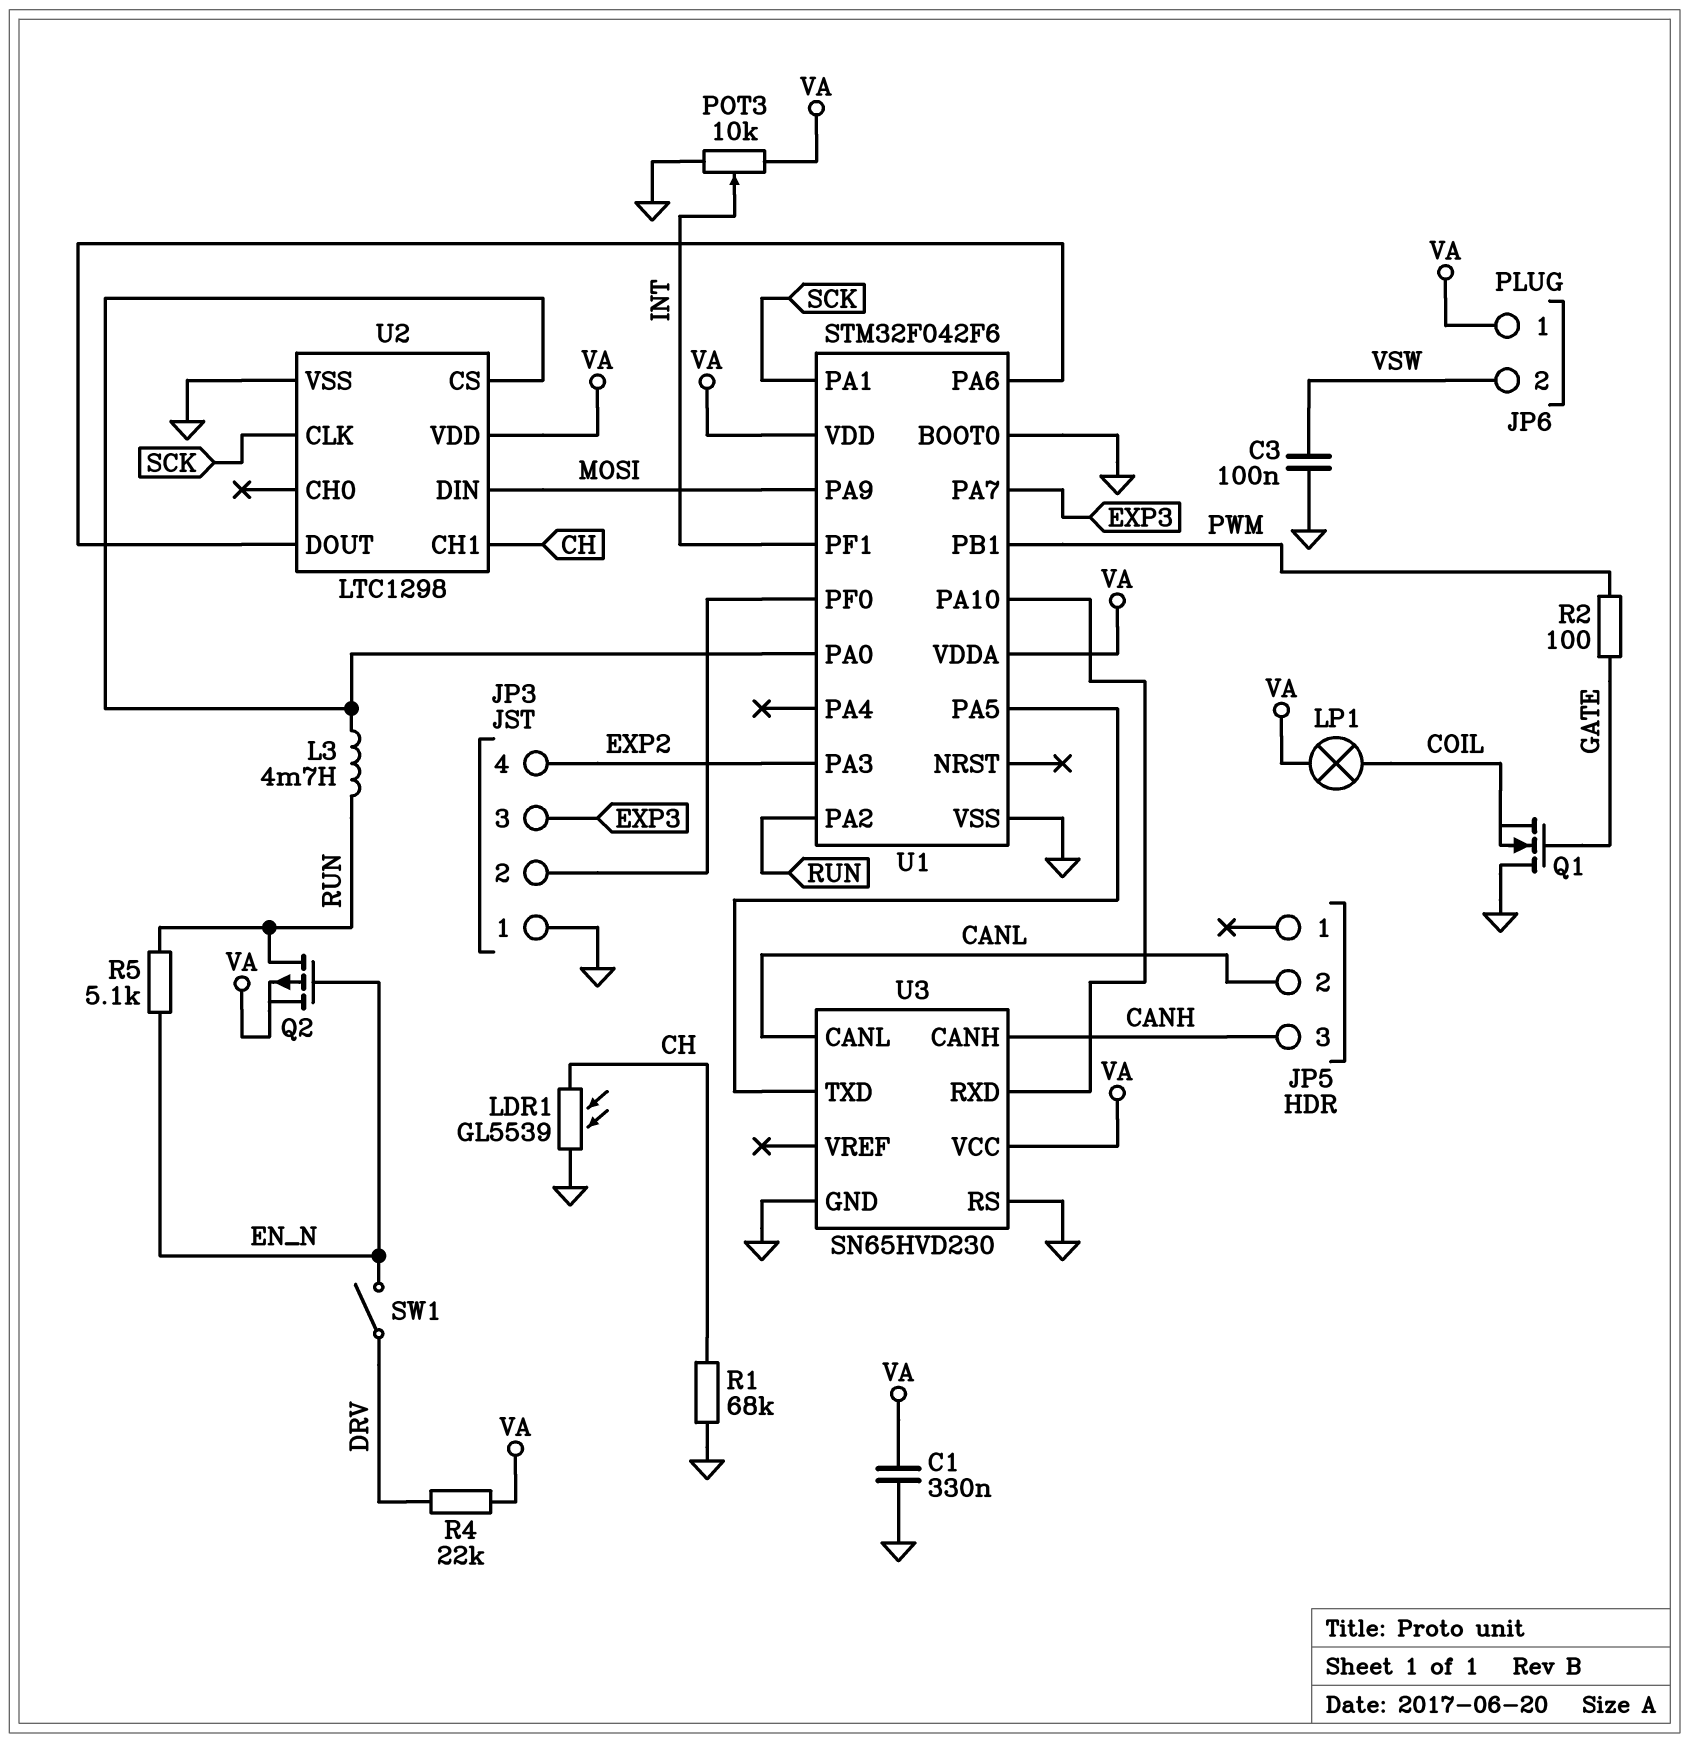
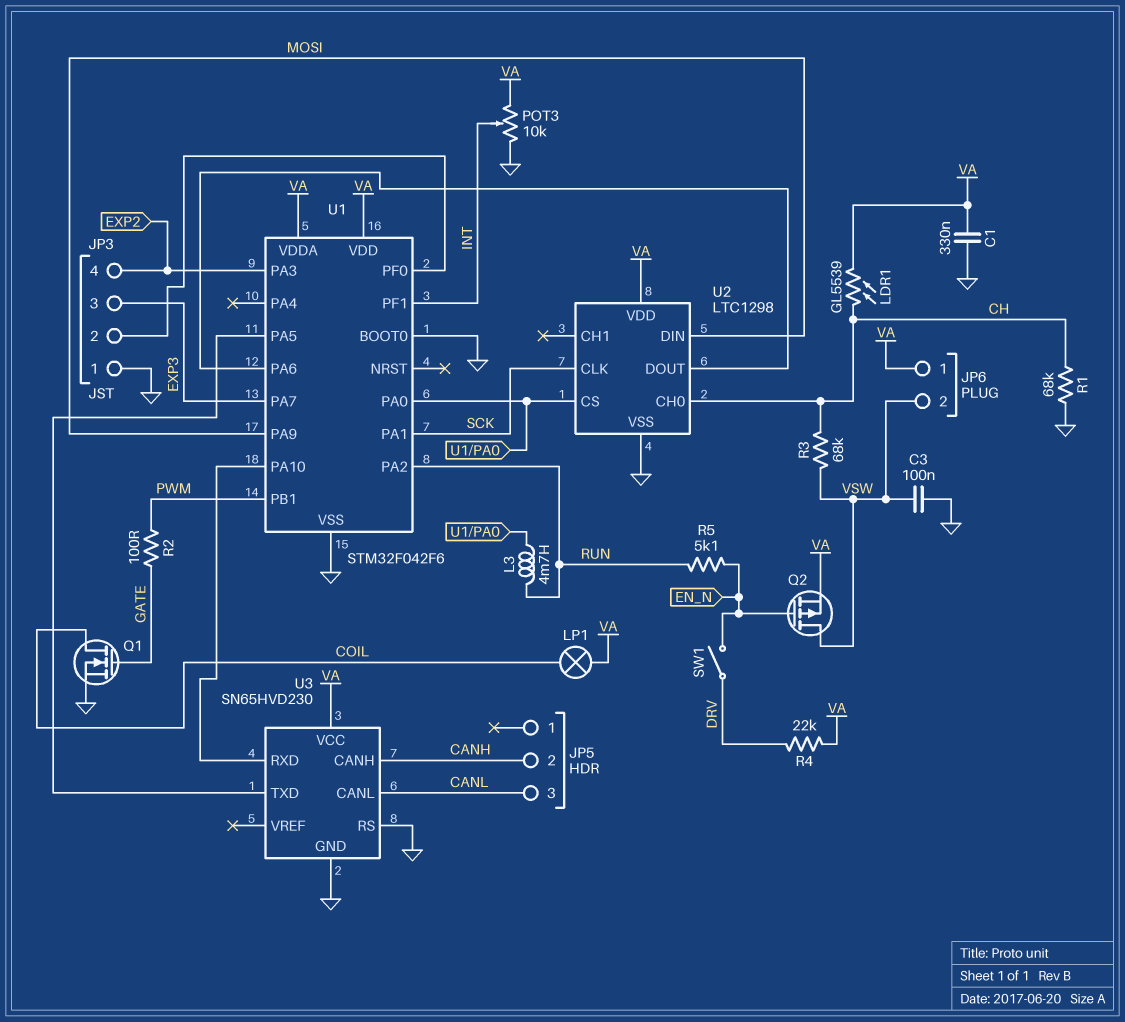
JP5 pin 2: CANL -> CANH
JP5 pin 3: CANH -> CANL
LDR1: GL5539 (CH, GND) -> GL5539 (CH, VA)
Q1: NMOS (G GATE, D GND, S COIL) -> NMOS (G GATE, D COIL, S GND)
Q2: PMOS (G EN_N, D RUN, S VA) -> PMOS (G EN_N, D VSW, S VA)
R3: none -> 68k (CH, VSW)
U2 pin CH0: none -> CH
U2 pin CH1: CH -> none

